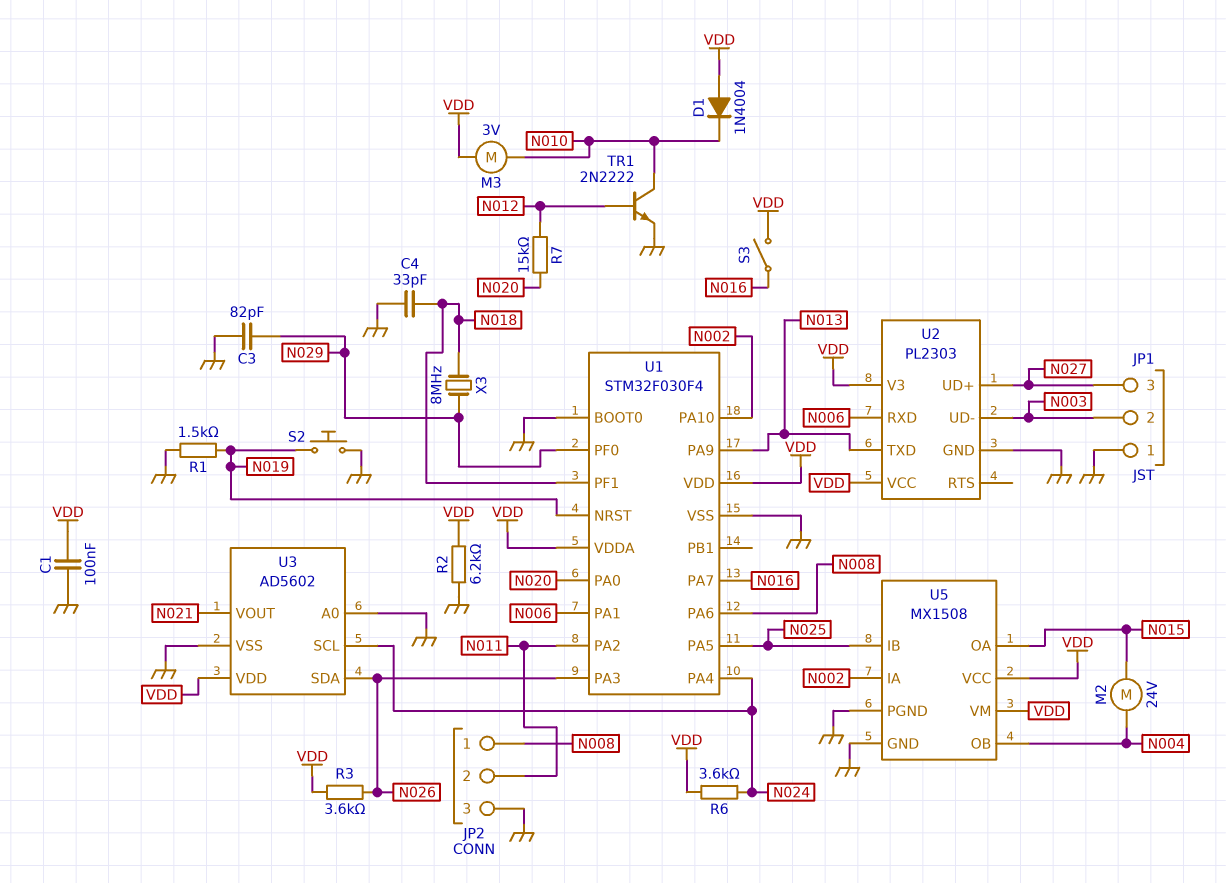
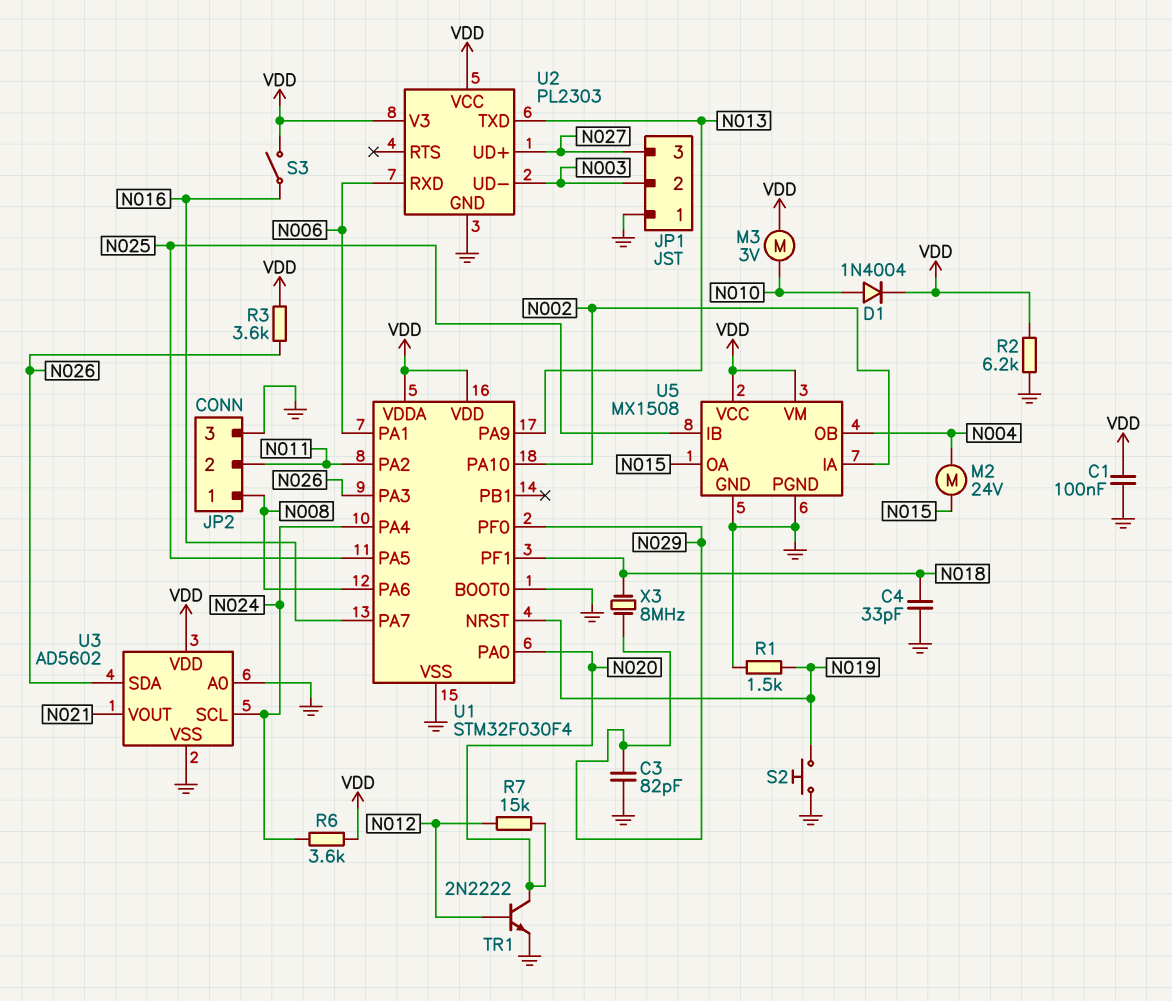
D1: diode 1N4004 (A VDD, K N010) -> diode 1N4004 (A N010, K VDD)
TR1: NPN 2N2222 (B N012, C N010, E GND) -> NPN 2N2222 (B N012, C N020, E GND)

